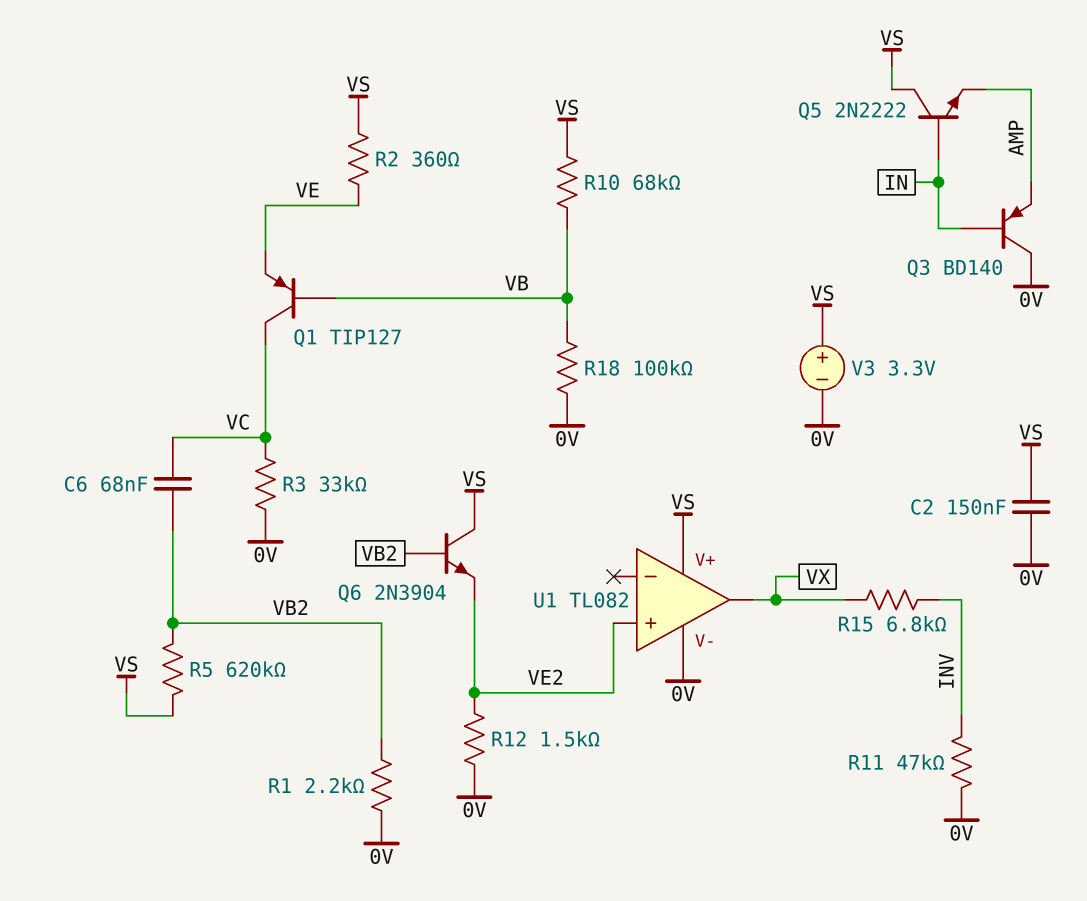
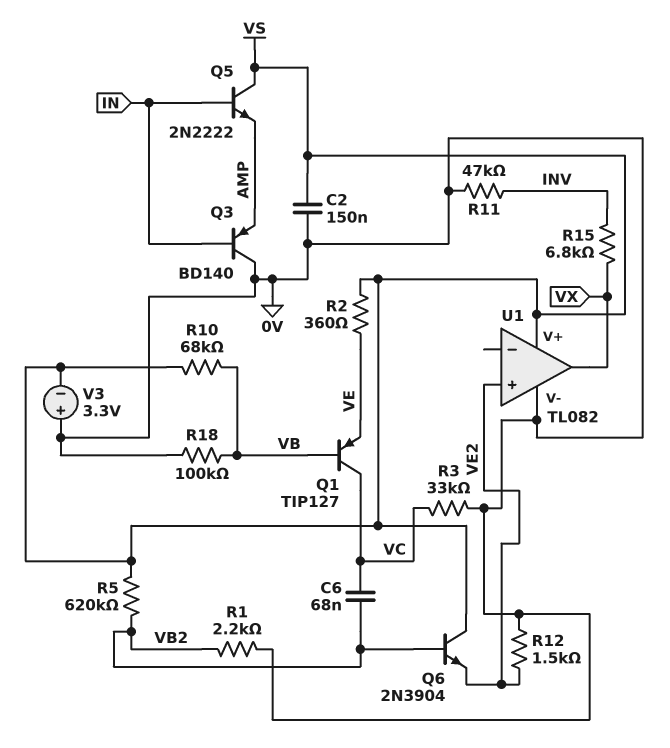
V3: 3.3V (plus VS, minus 0V) -> 3.3V (plus 0V, minus VS)

